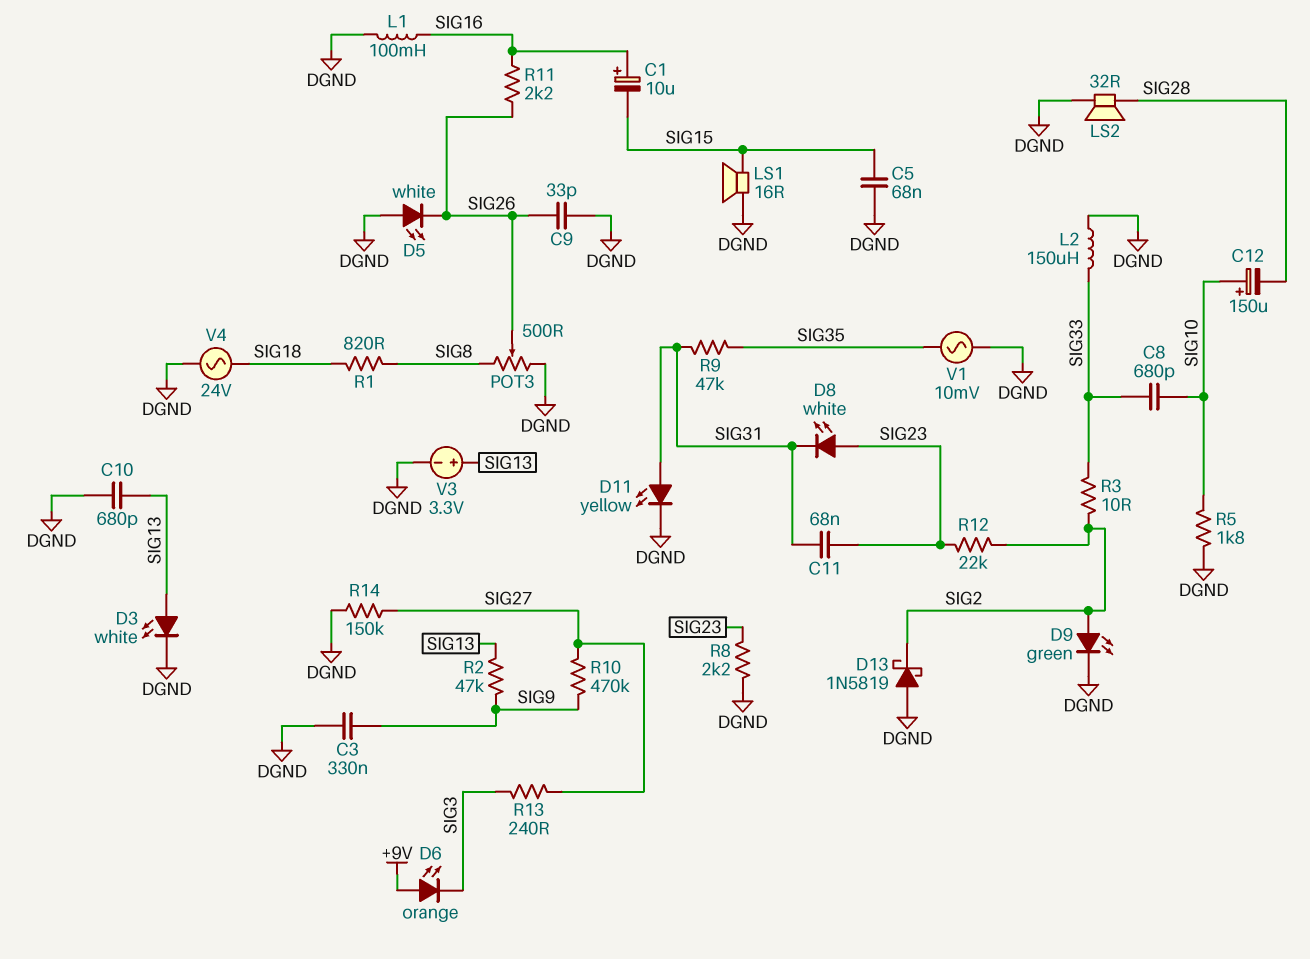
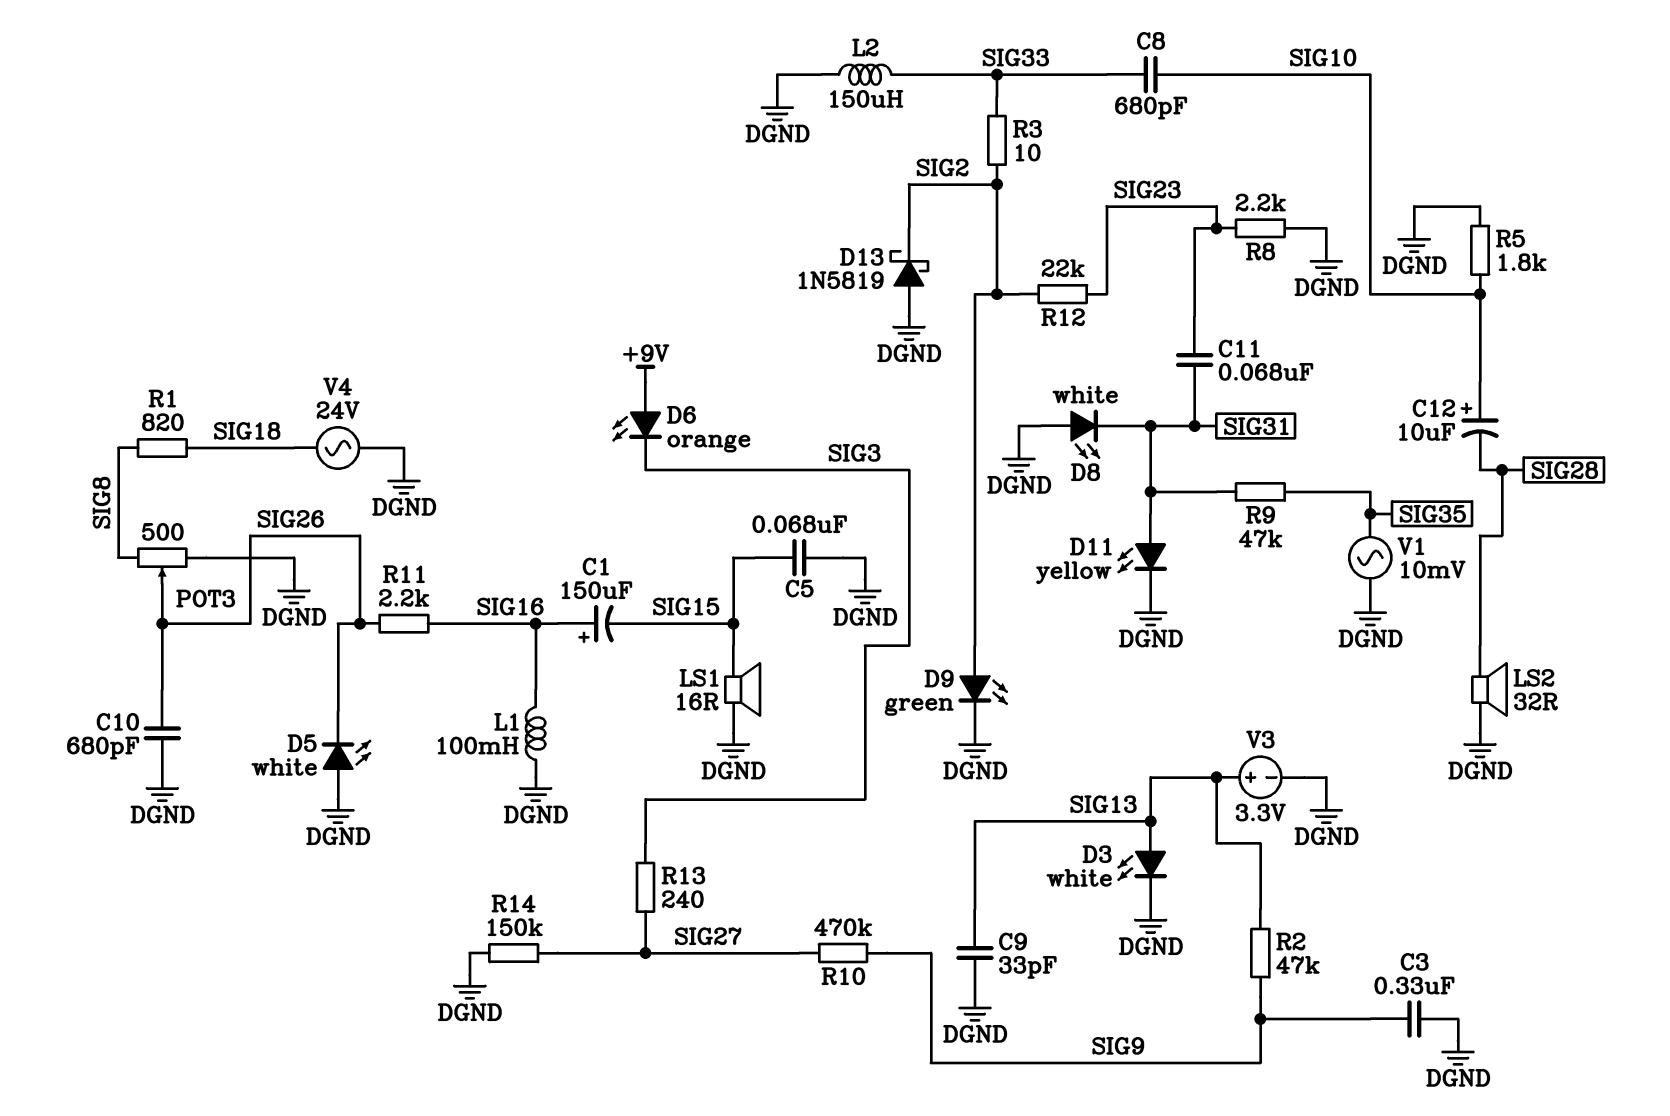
C1: 10uF (plus SIG16, minus SIG15) -> 150uF (plus SIG16, minus SIG15)
C9: 33pF (DGND, SIG26) -> 33pF (DGND, SIG13)
C10: 680pF (DGND, SIG13) -> 680pF (DGND, SIG26)
C12: 150uF (plus SIG10, minus SIG28) -> 10uF (plus SIG10, minus SIG28)
D8: LED white (A SIG23, K SIG31) -> LED white (A DGND, K SIG31)

